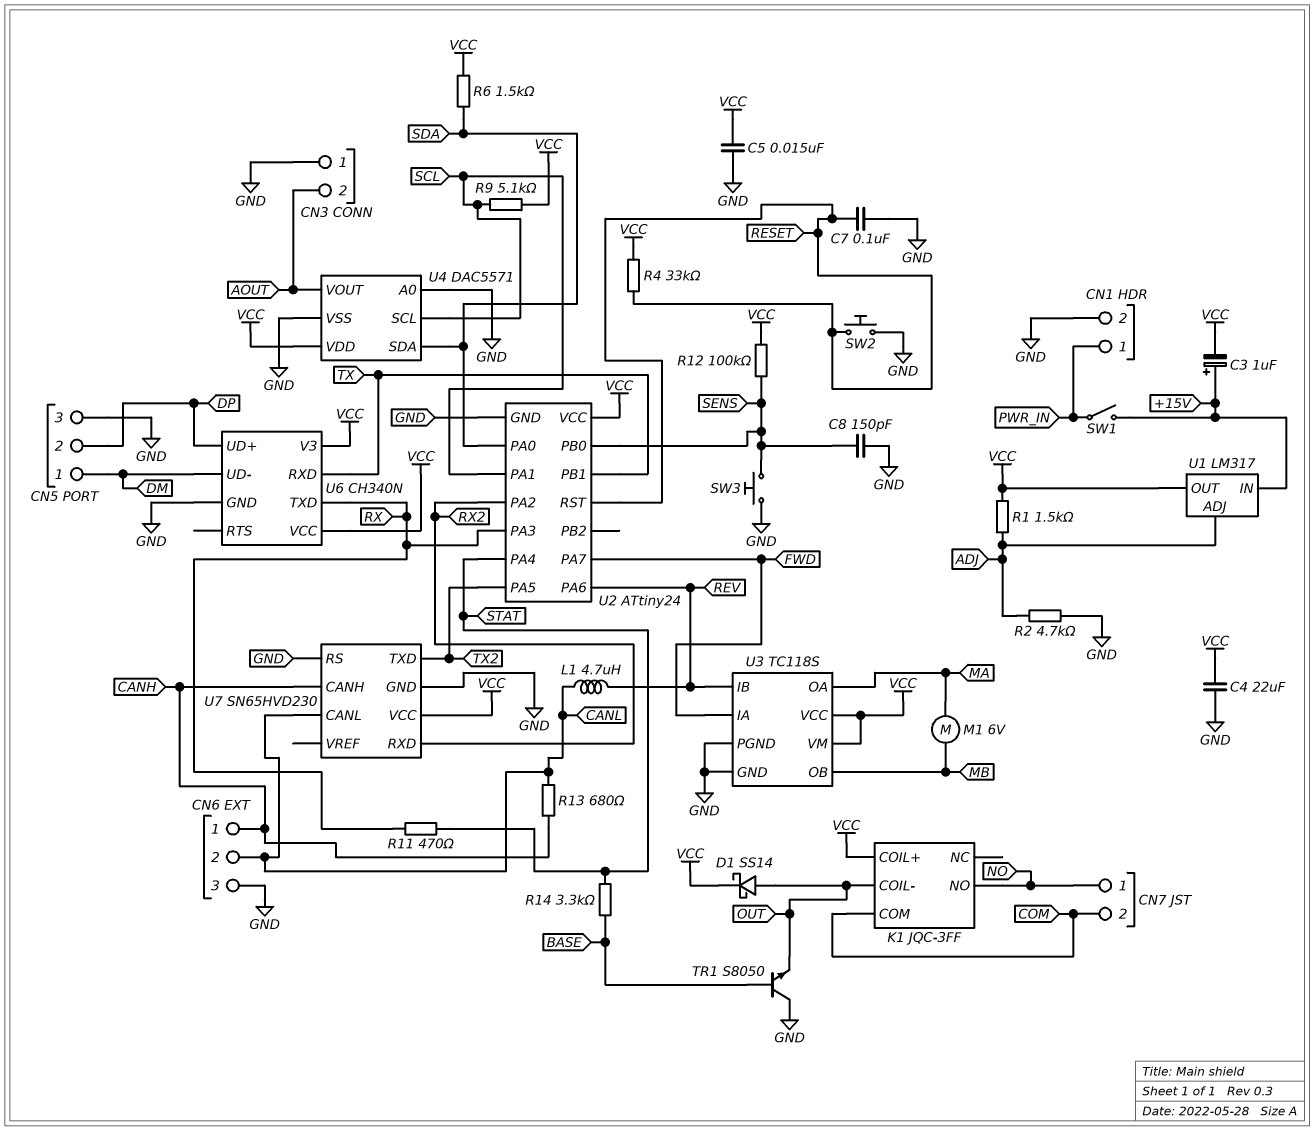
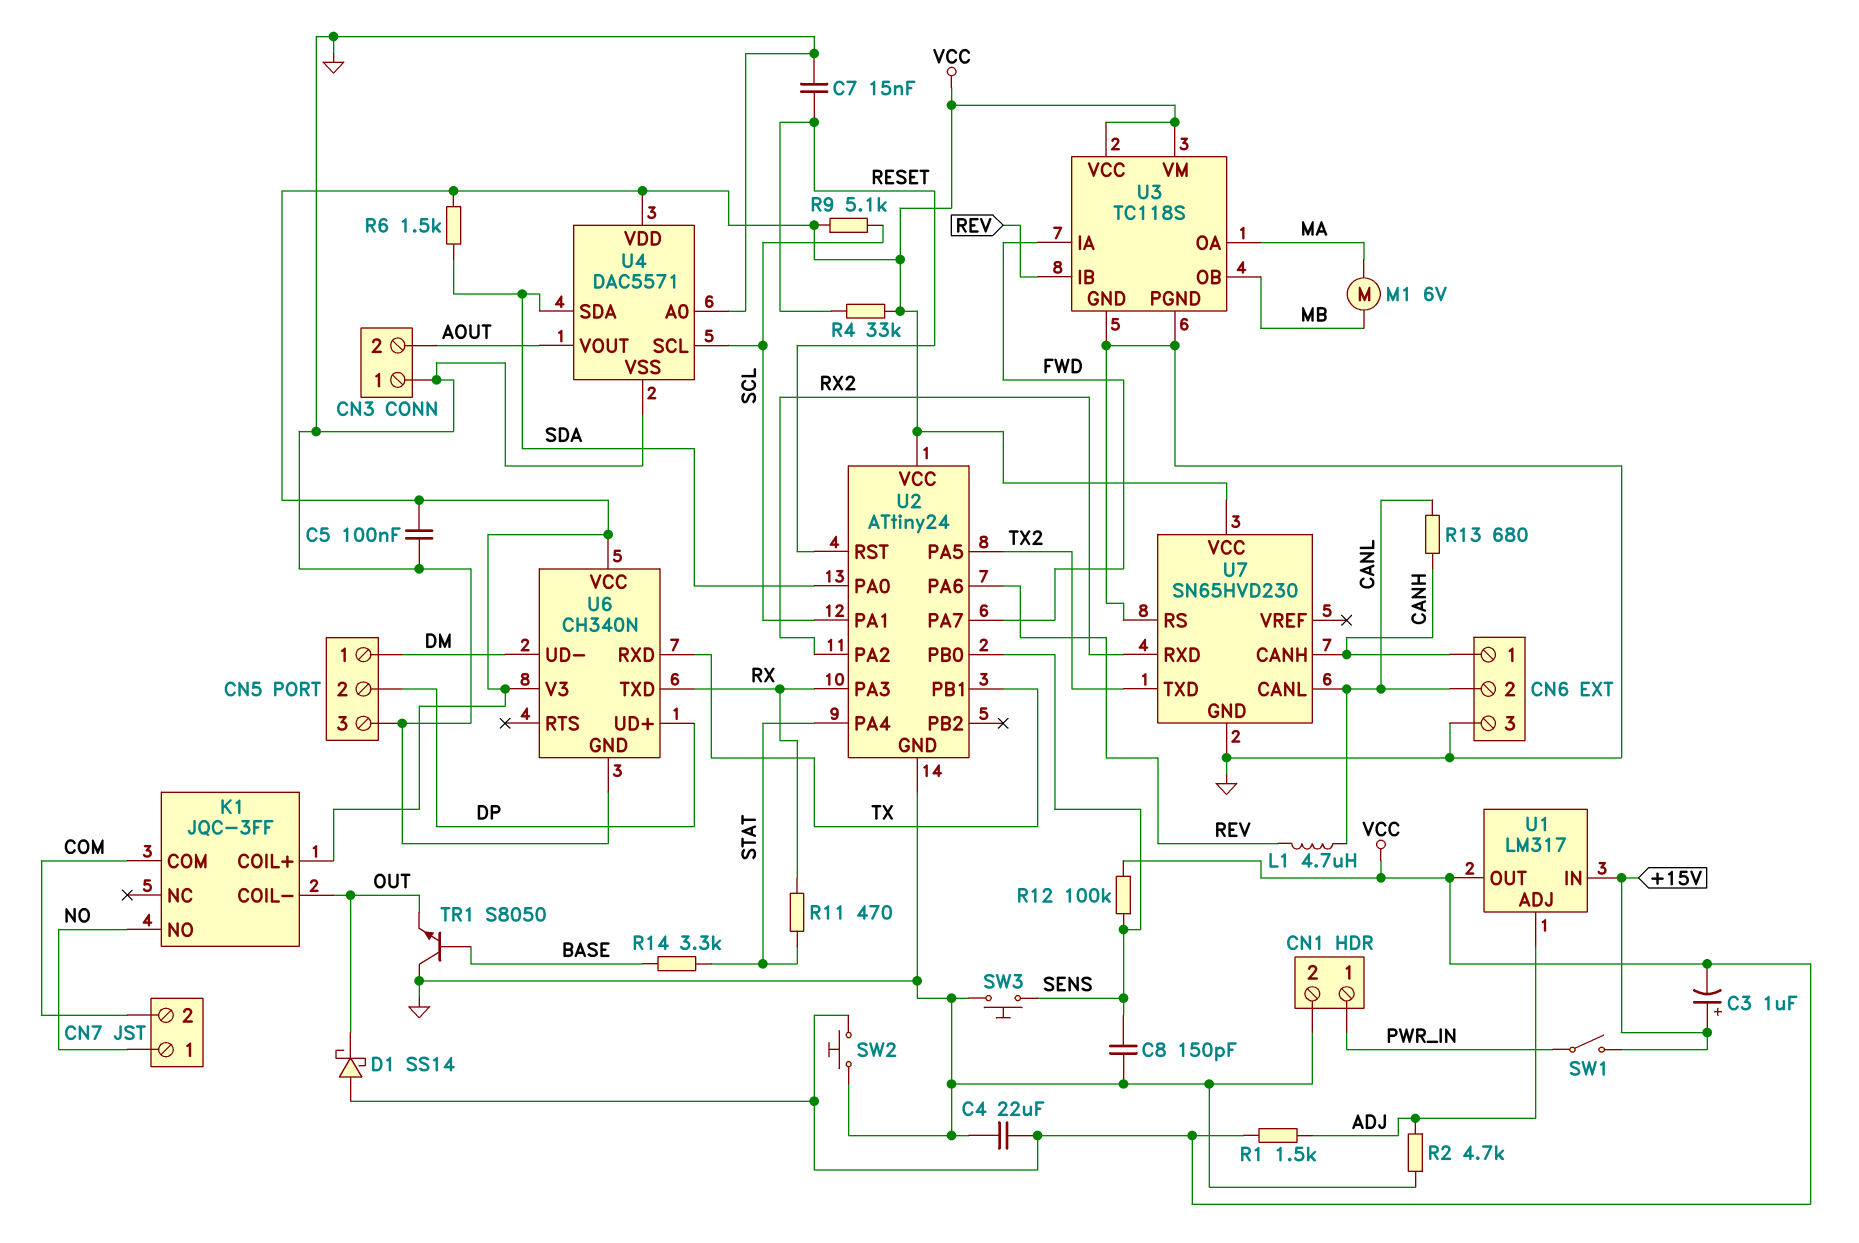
C5: 15nF (GND, VCC) -> 100nF (GND, VCC)
C7: 100nF (GND, RESET) -> 15nF (GND, RESET)
D1: schottky SS14 (A OUT, K VCC) -> schottky SS14 (A VCC, K OUT)
SW2: button (GND, RESET) -> button (GND, VCC)

